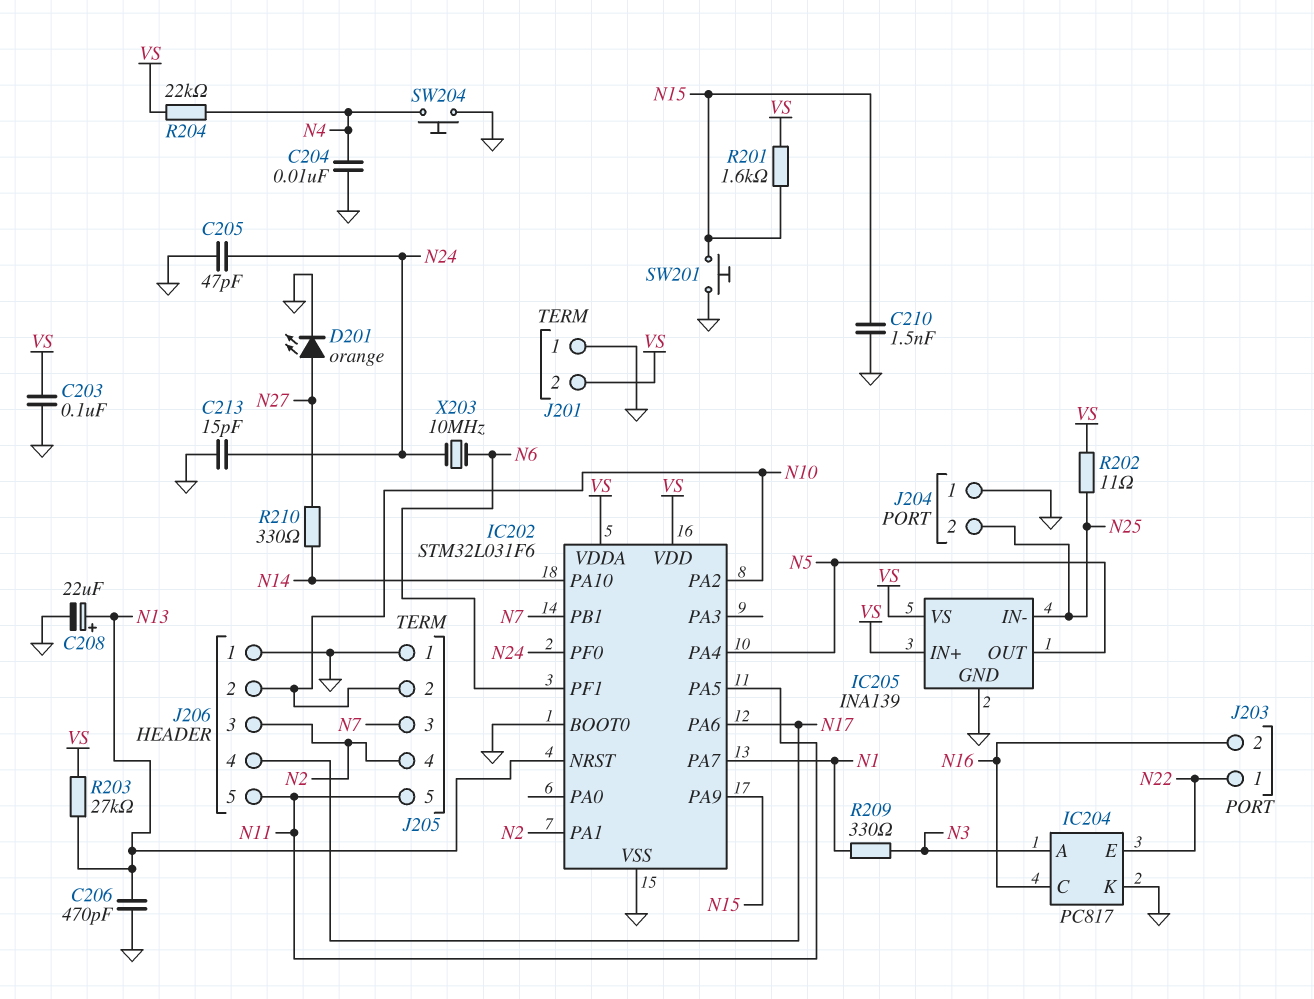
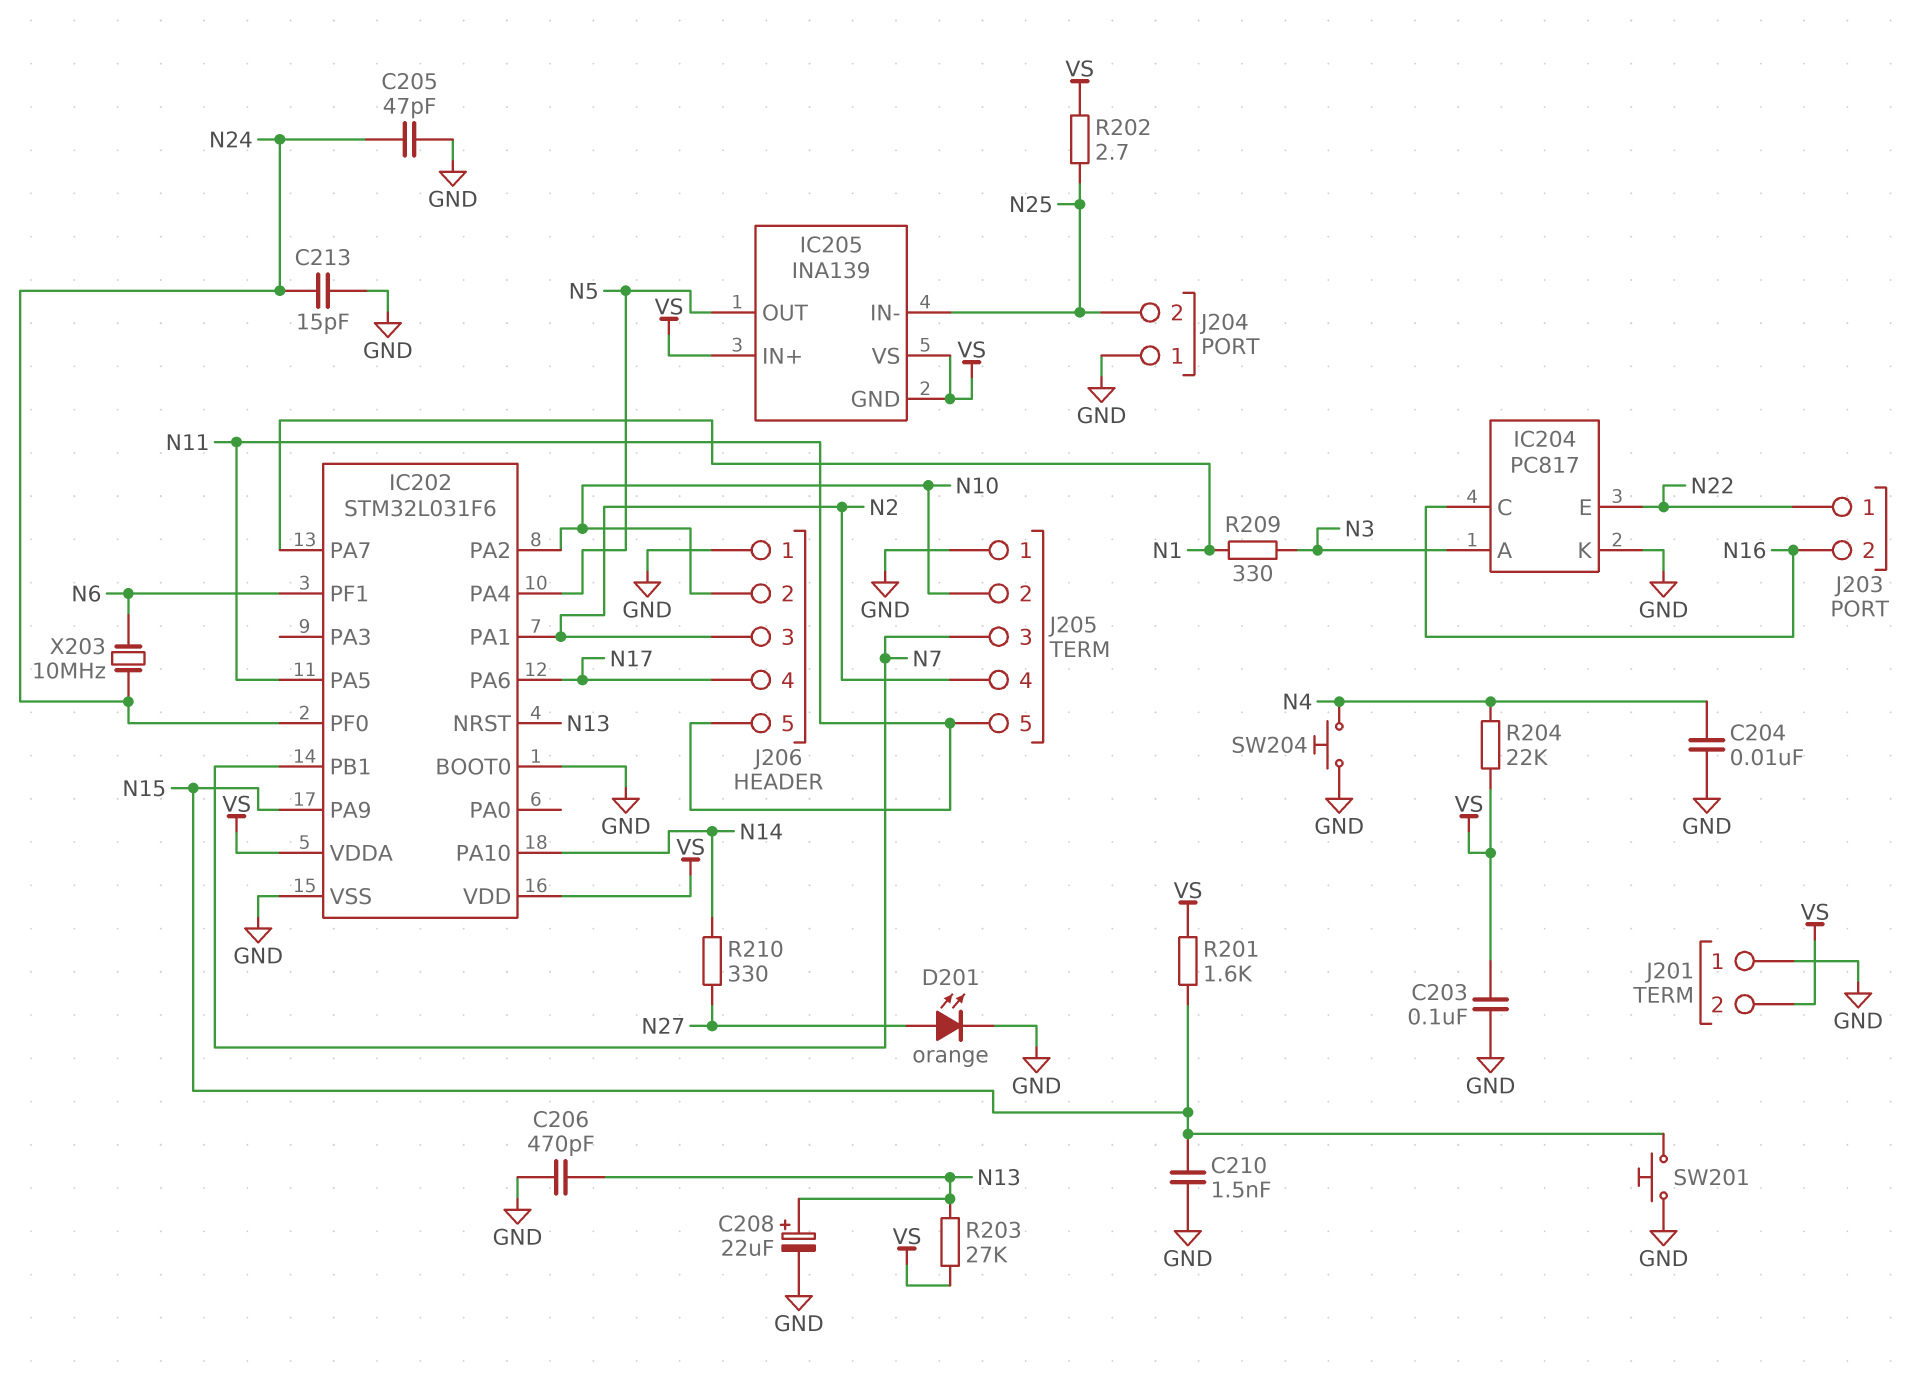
IC205 pin GND: GND -> VS
R202: 11 (N25, VS) -> 2.7 (N25, VS)

